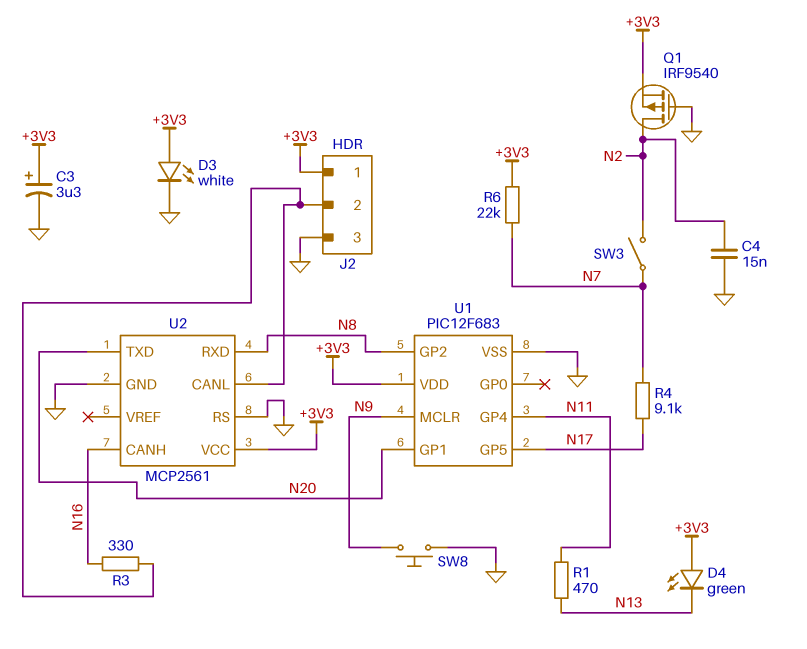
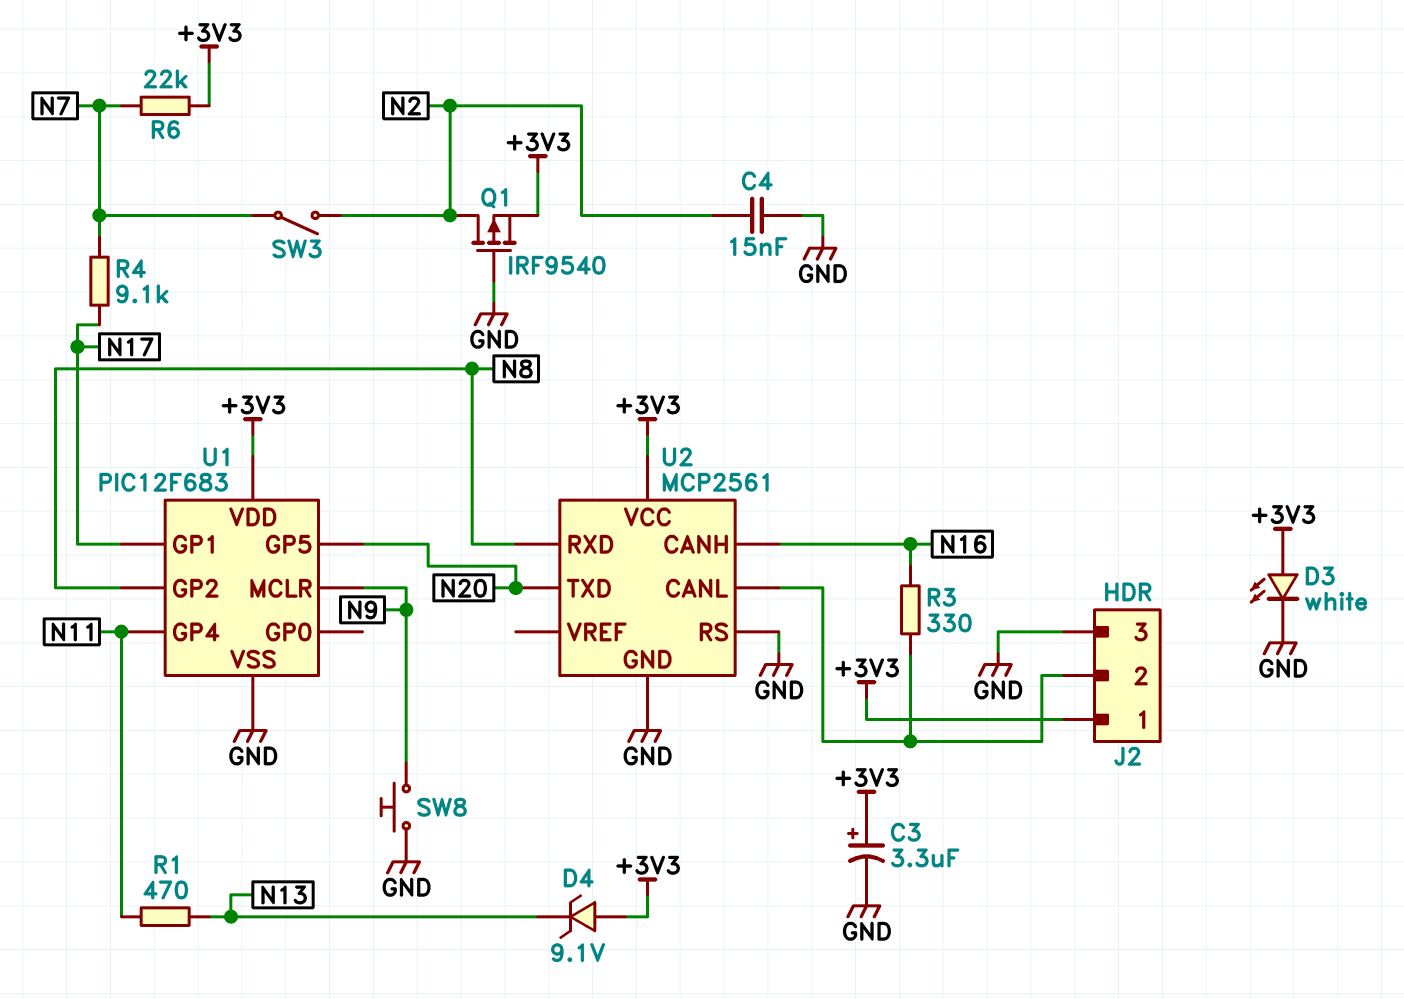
D4: LED green (A +3V3, K N13) -> zener 9.1V (A +3V3, K N13)
U1 pin GP1: N20 -> N17
U1 pin GP5: N17 -> N20

